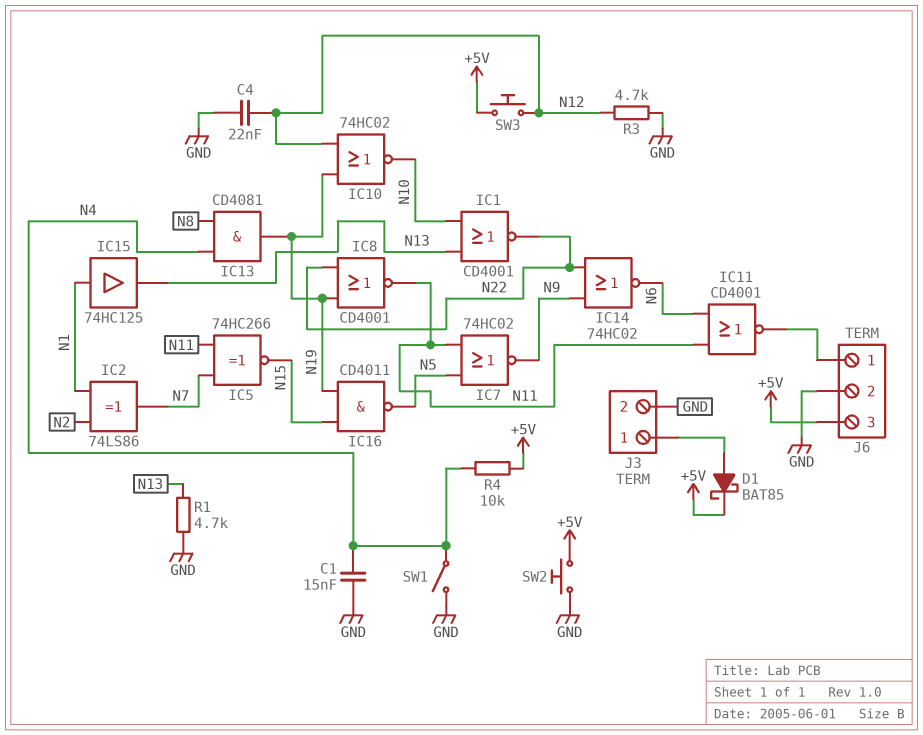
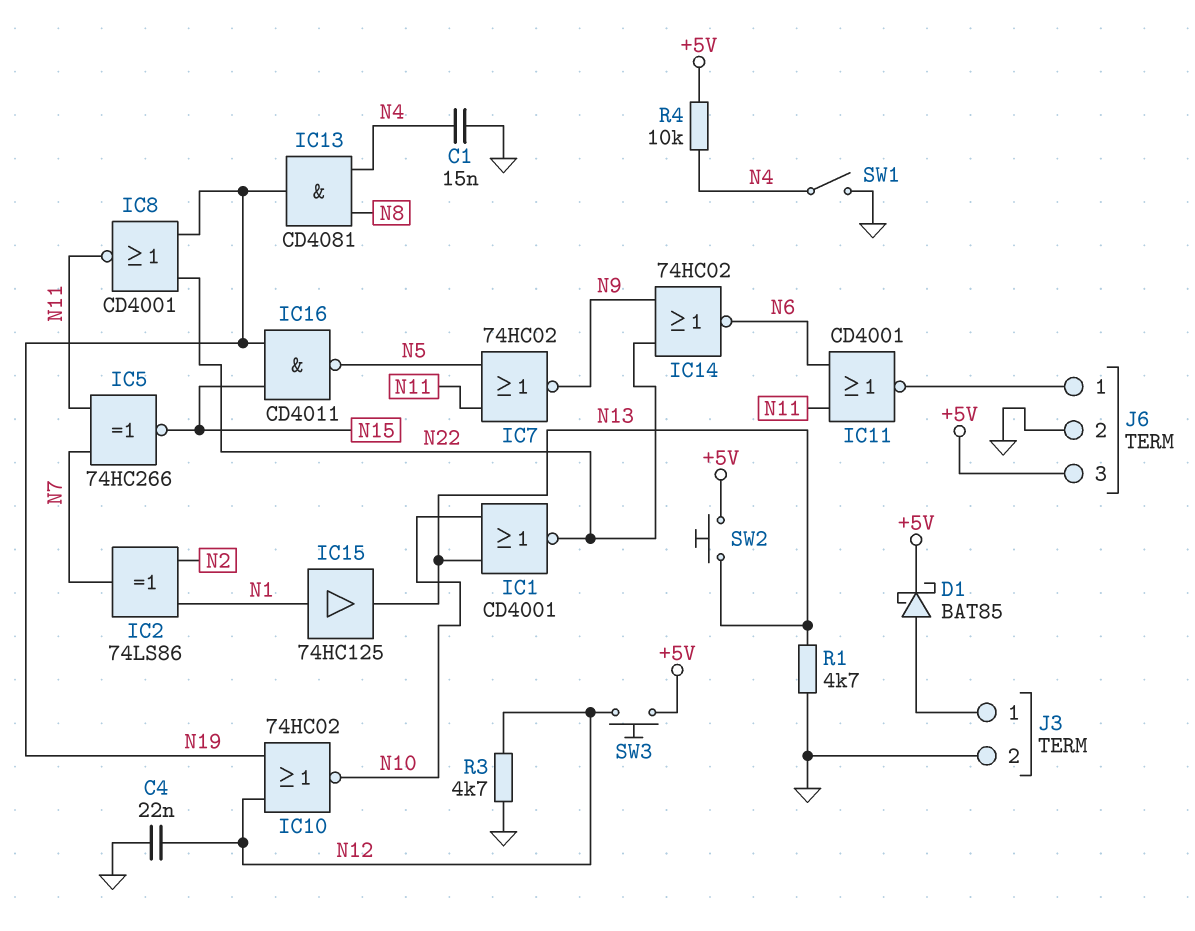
SW2: button (+5V, GND) -> button (+5V, N13)

